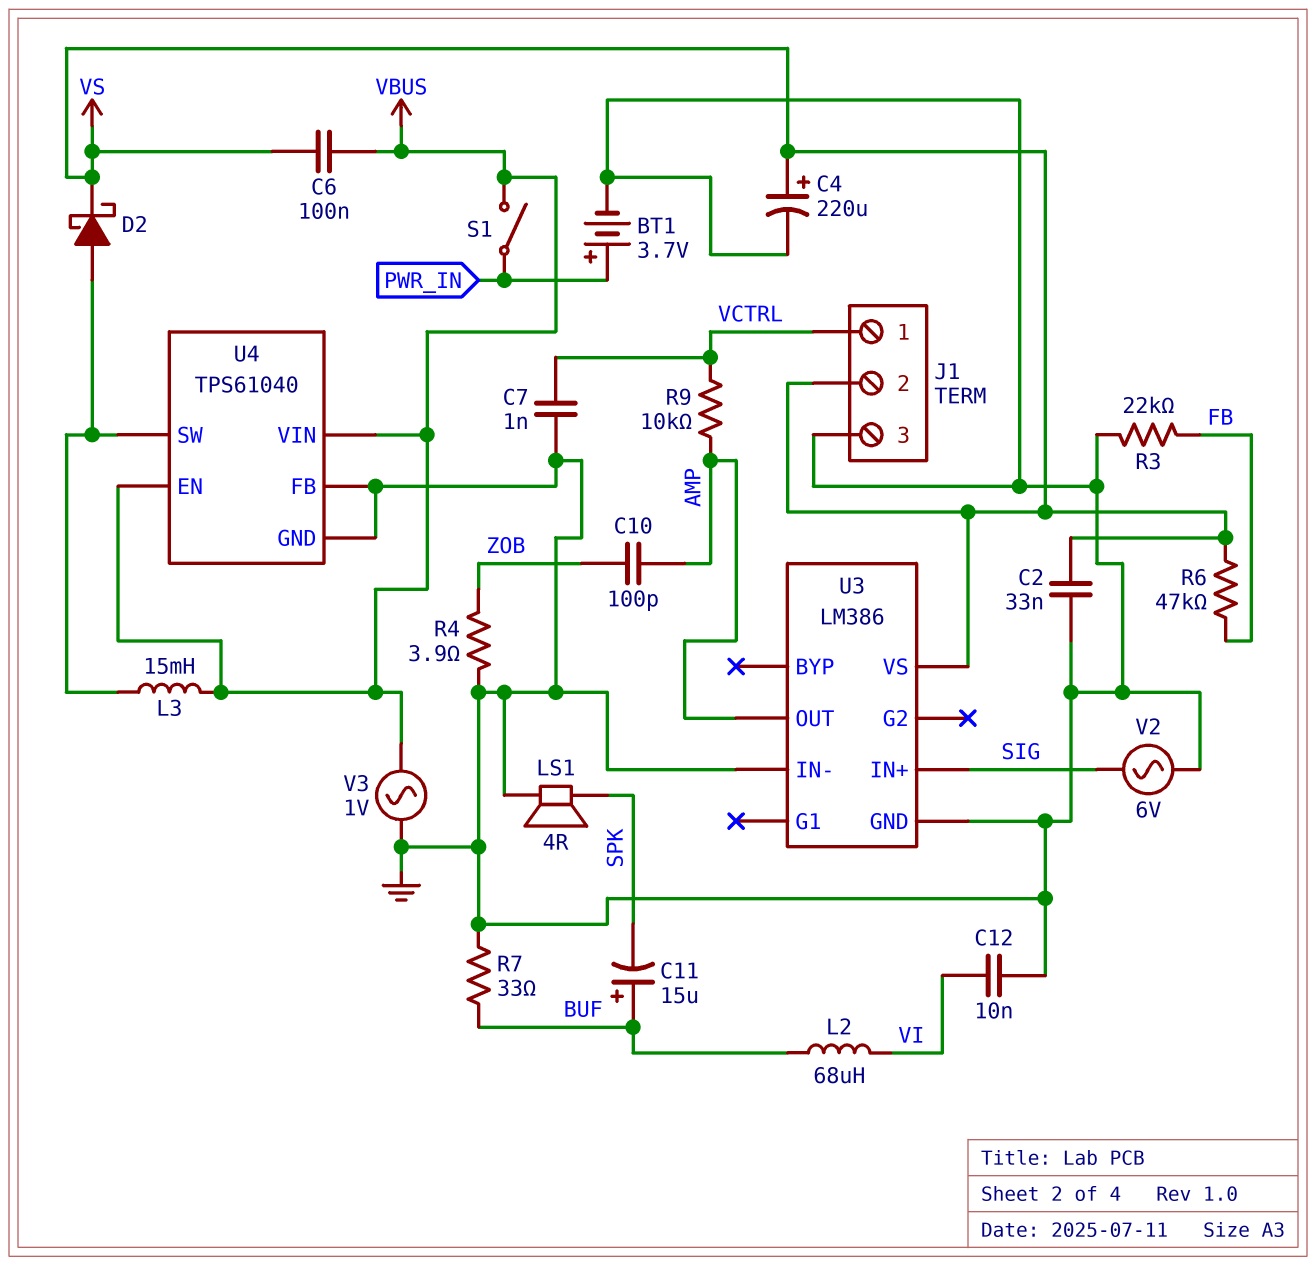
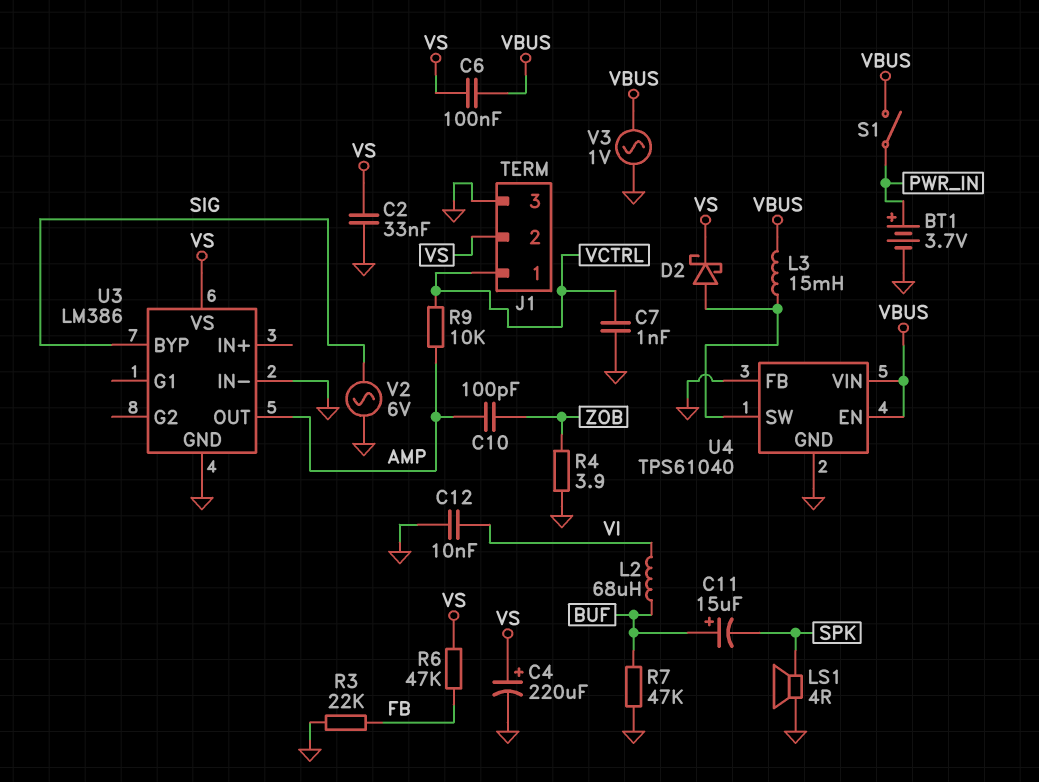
R7: 33 (BUF, GND) -> 47k (BUF, GND)
U3 pin BYP: none -> SIG
U3 pin IN+: SIG -> none

